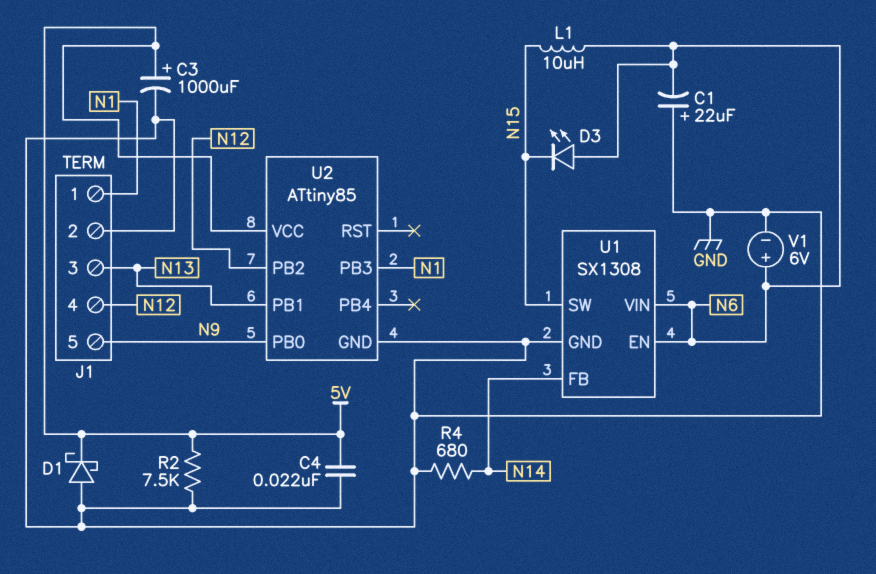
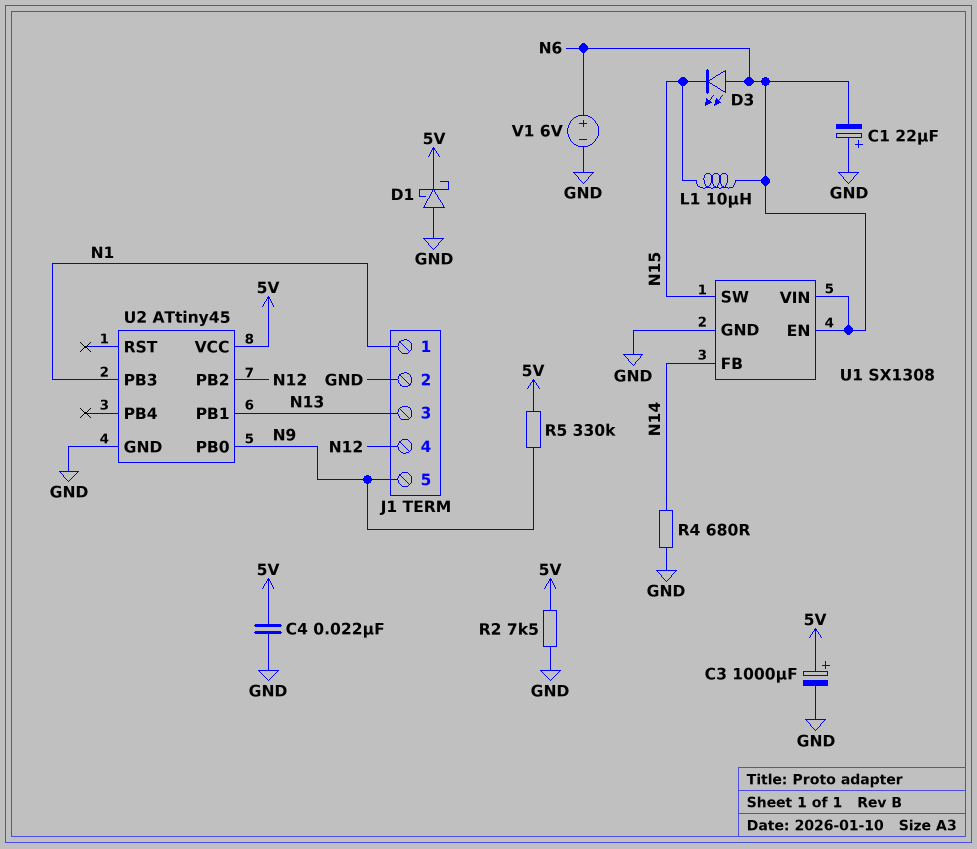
R5: none -> 330k (5V, N9)
U2: ATtiny85 -> ATtiny45

